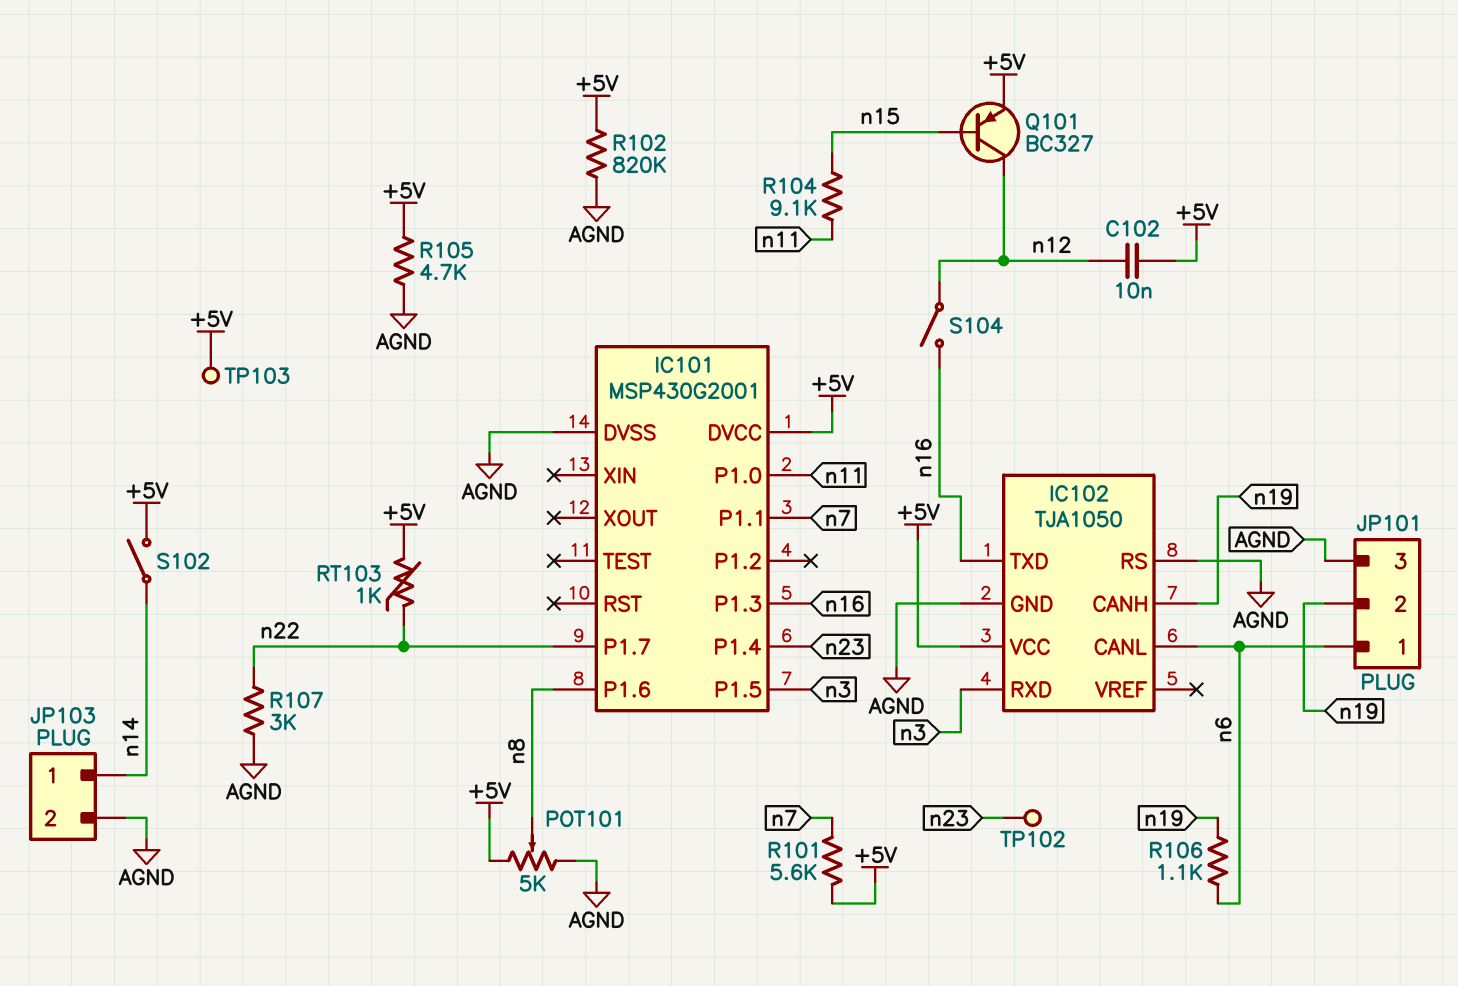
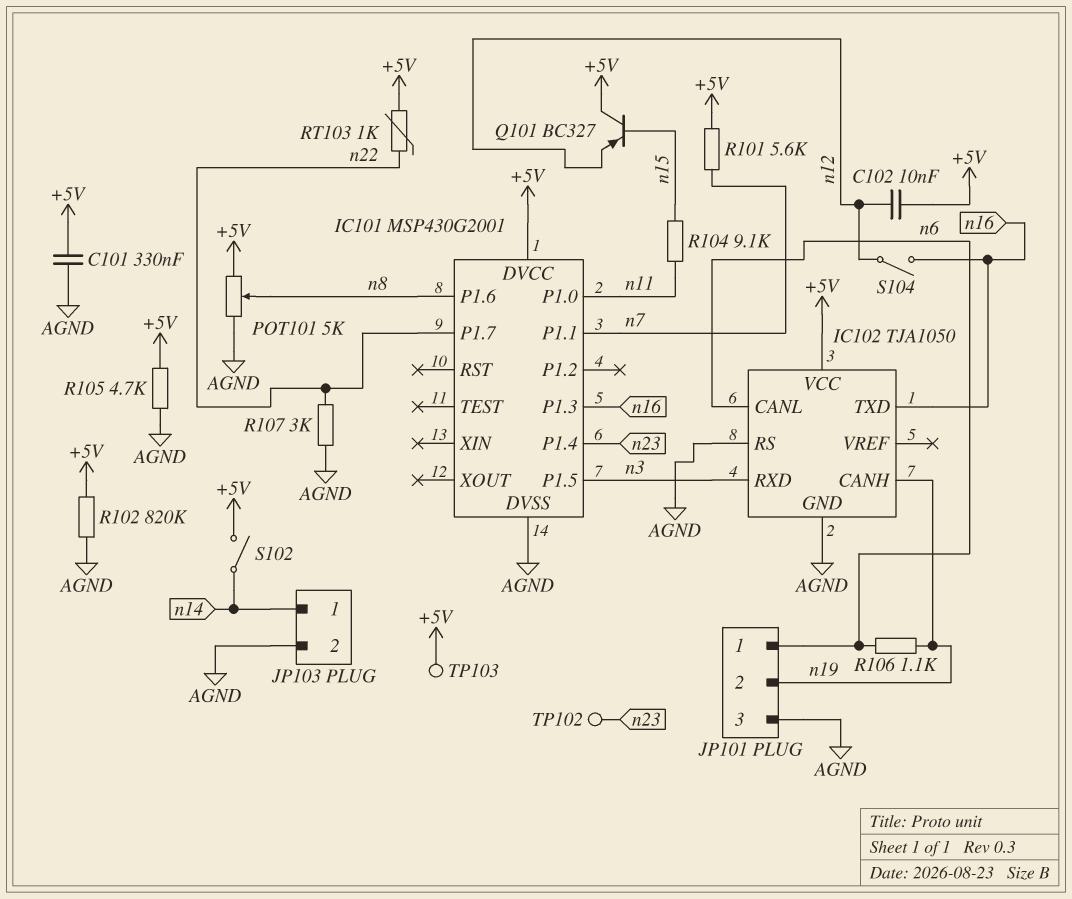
C101: none -> 330nF (+5V, AGND)
Q101: PNP BC327 (B n15, C n12, E +5V) -> PNP BC327 (B n15, C +5V, E n12)

